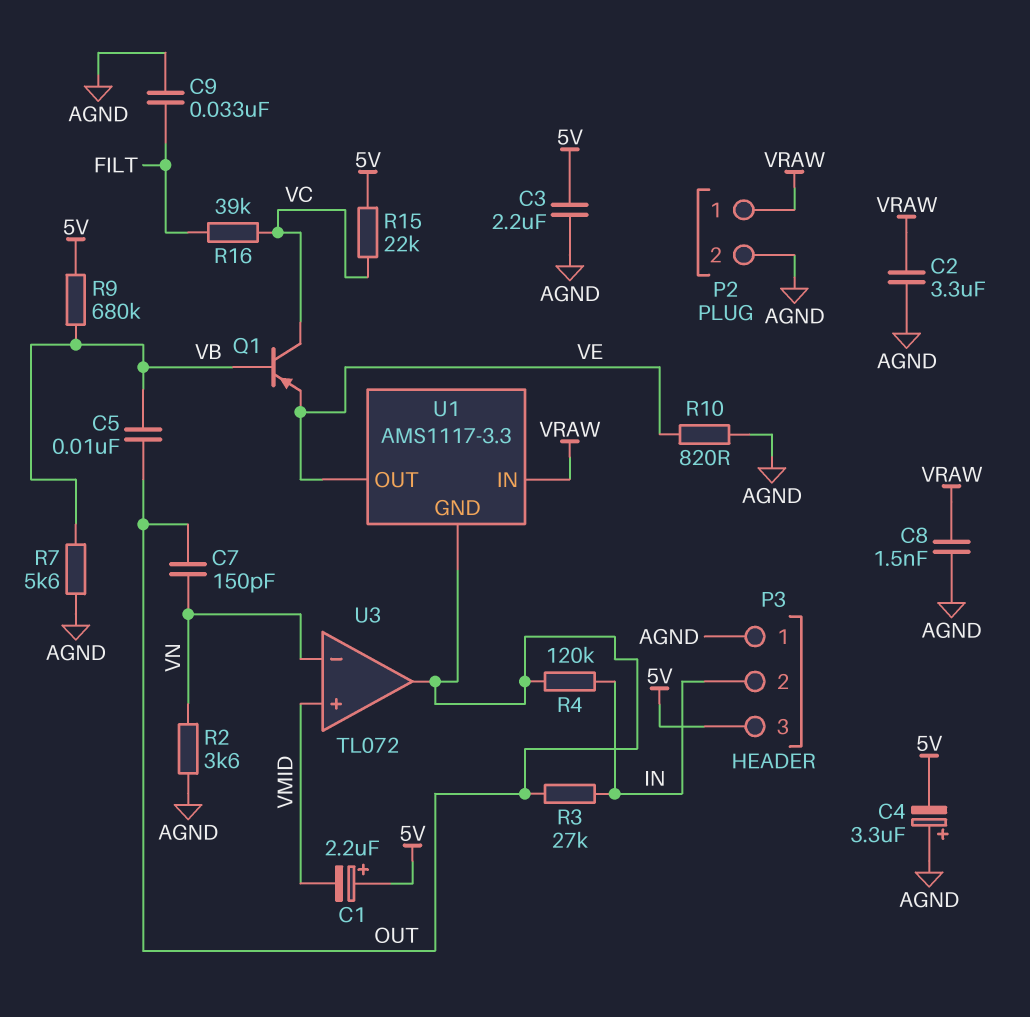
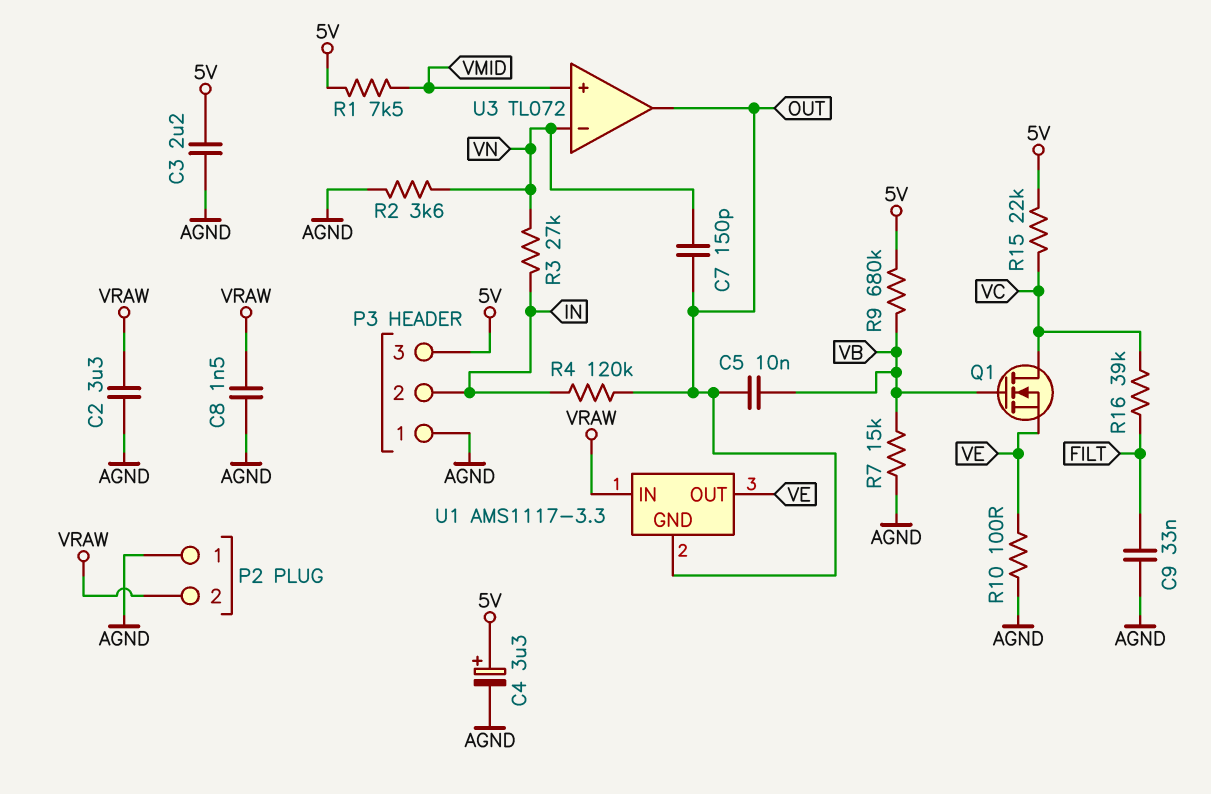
C1: 2.2uF (plus 5V, minus VMID) -> none
C4: 3.3uF (plus AGND, minus 5V) -> 3.3uF (plus 5V, minus AGND)
P2 pin 1: VRAW -> AGND
P2 pin 2: AGND -> VRAW
Q1: PNP (B VB, C VC, E VE) -> NMOS (G VB, D VC, S VE)
R1: none -> 7.5k (5V, VMID)
R3: 27k (IN, OUT) -> 27k (IN, VN)
R7: 5.6k (AGND, VB) -> 15k (AGND, VB)
R10: 820 (AGND, VE) -> 100 (AGND, VE)

